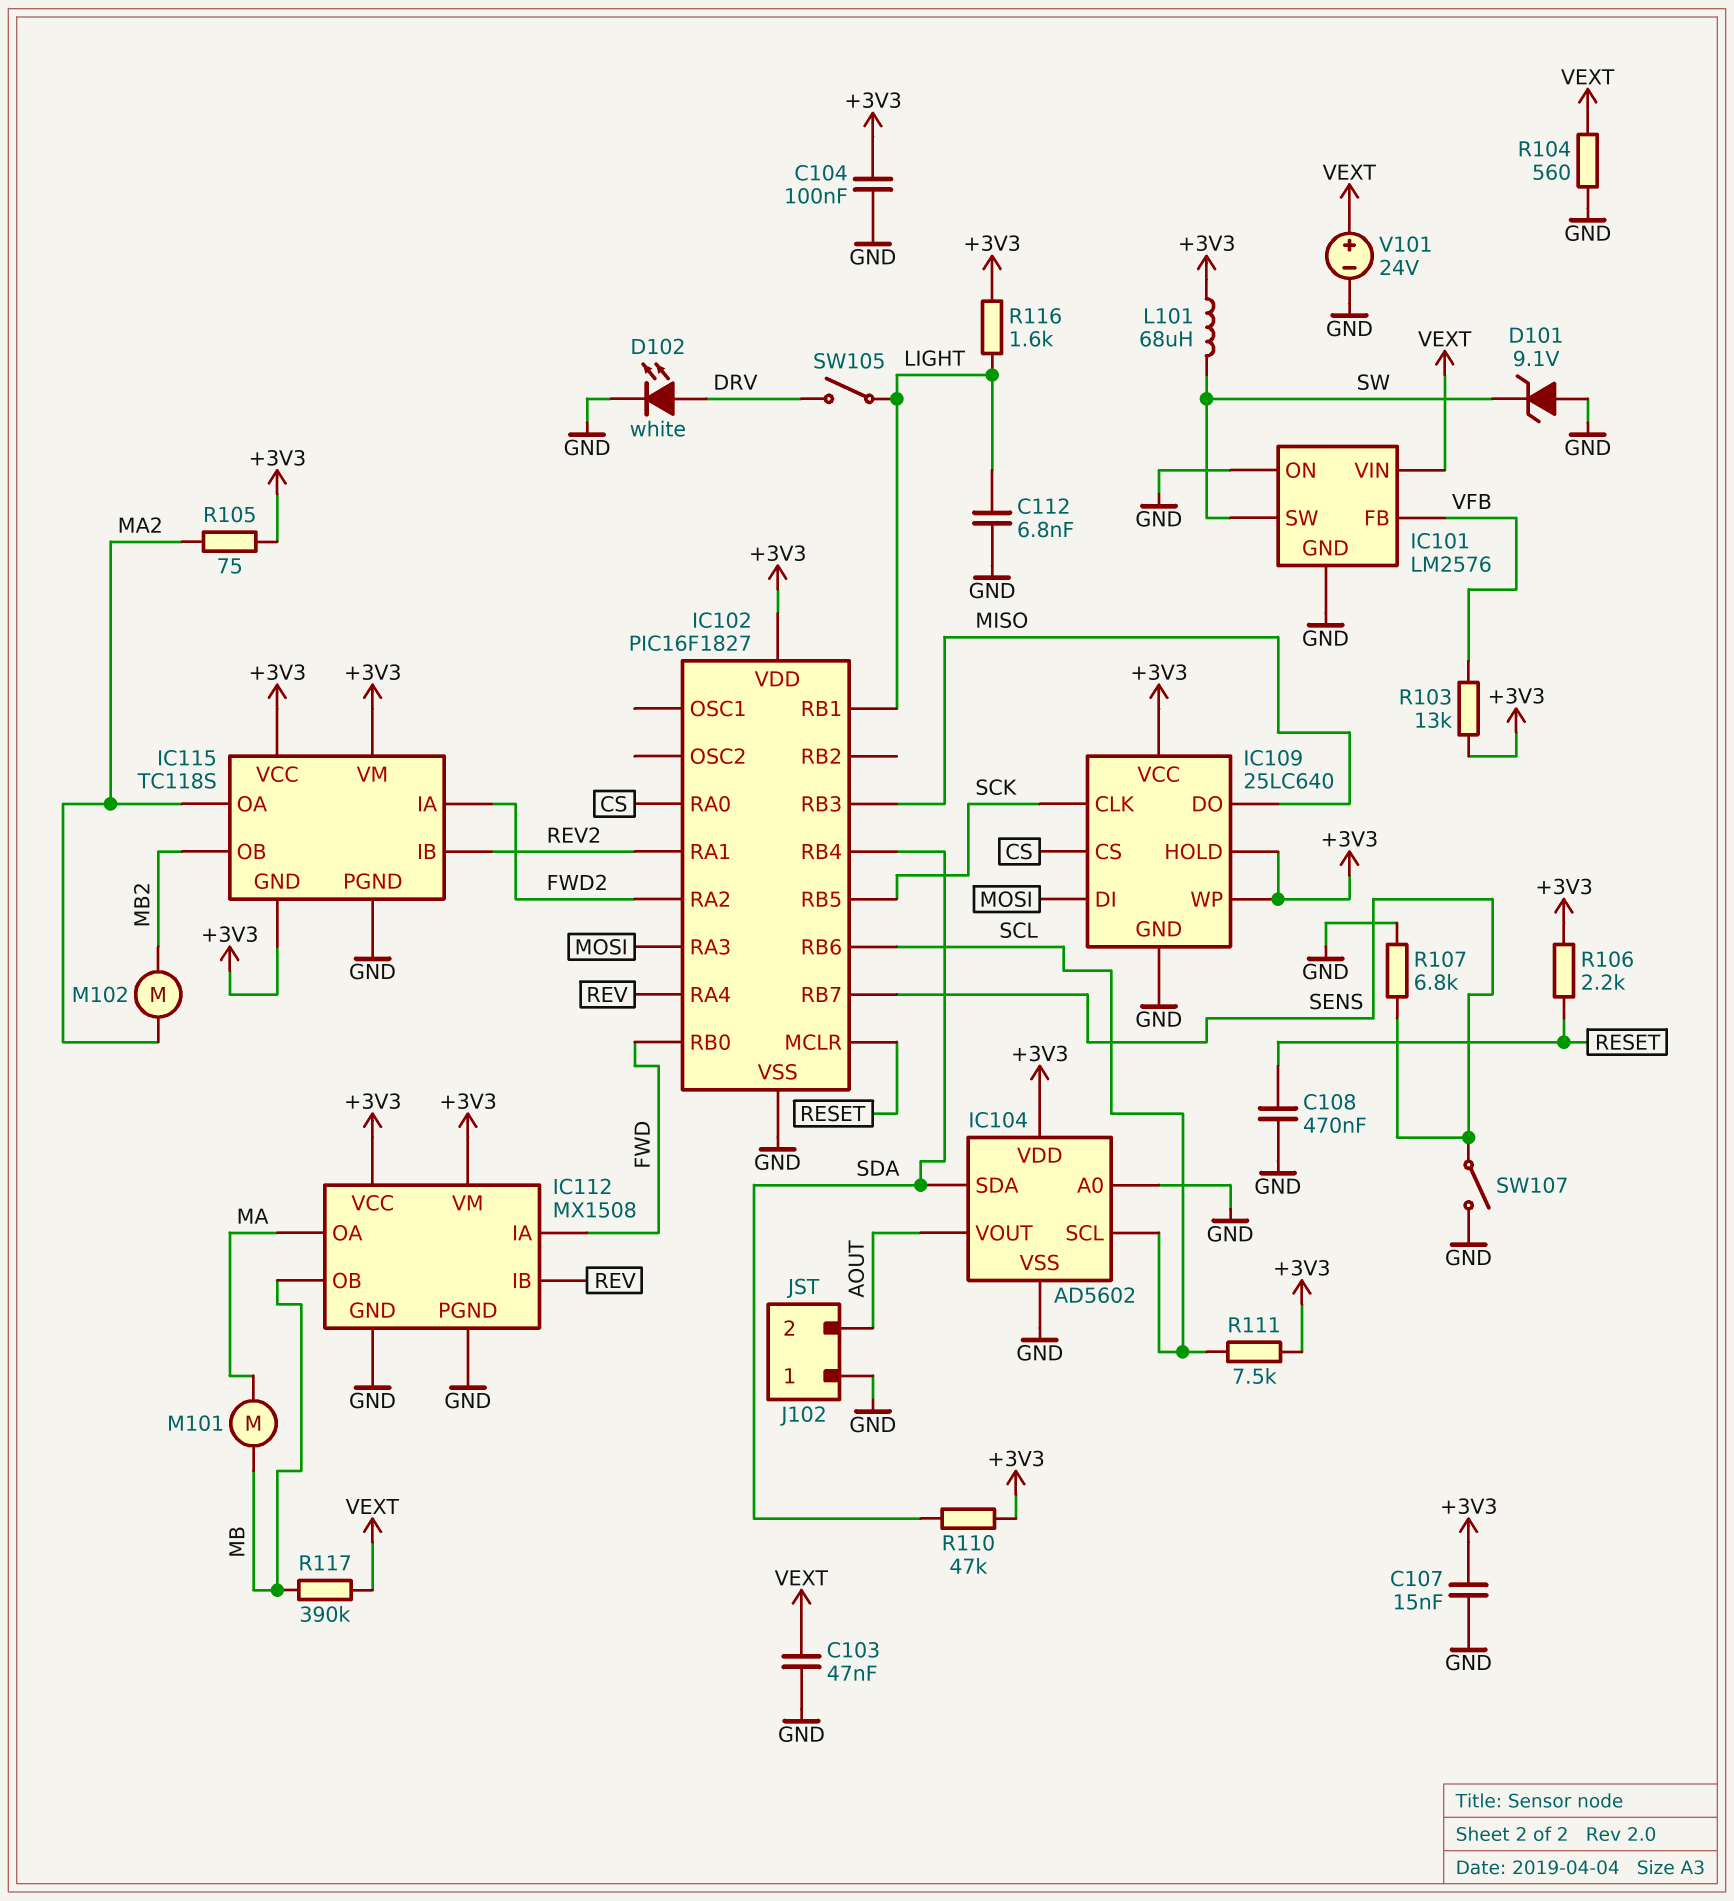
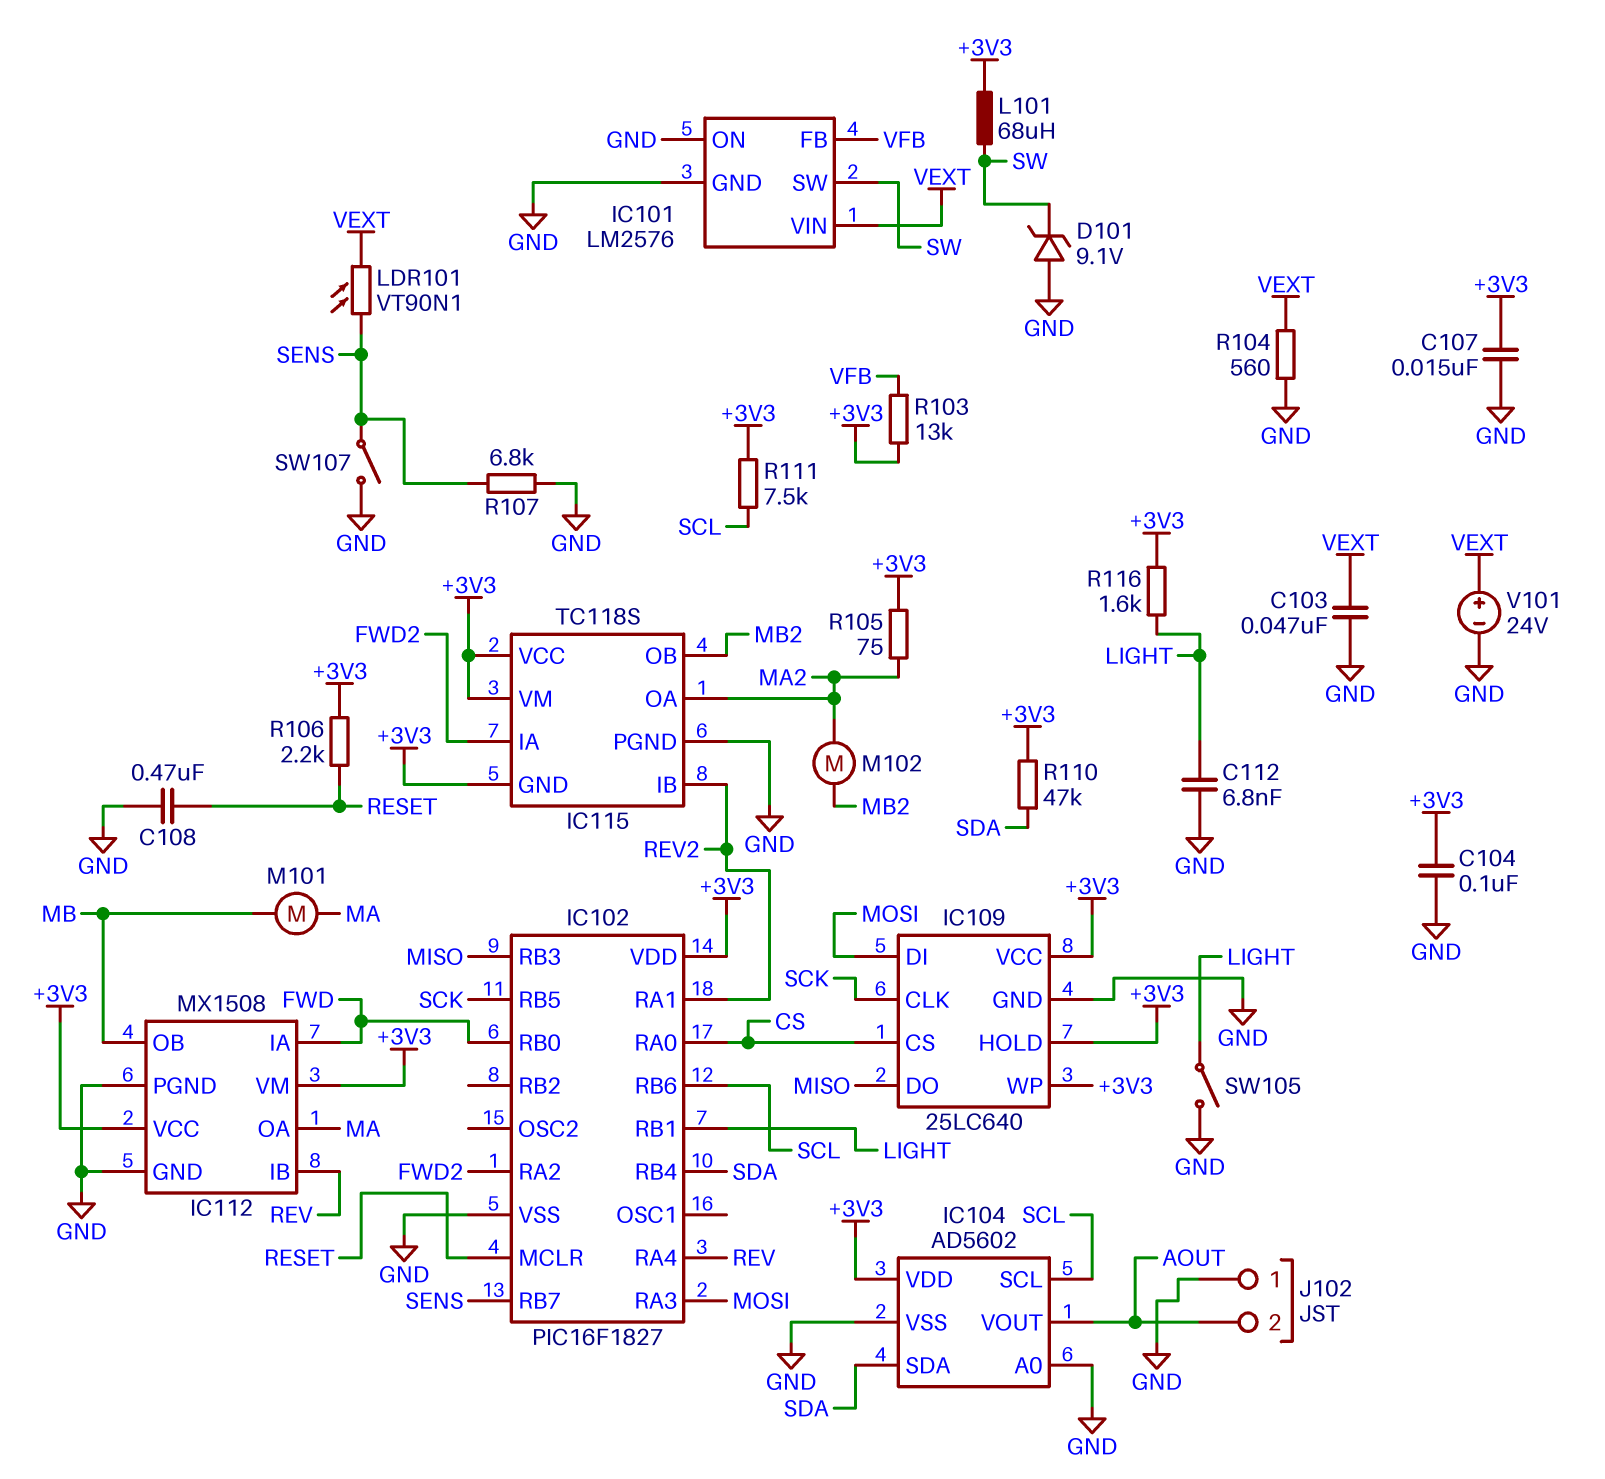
D102: LED white (A DRV, K GND) -> none
LDR101: none -> VT90N1 (SENS, VEXT)
R117: 390k (MB, VEXT) -> none
SW105: switch (DRV, LIGHT) -> switch (GND, LIGHT)

